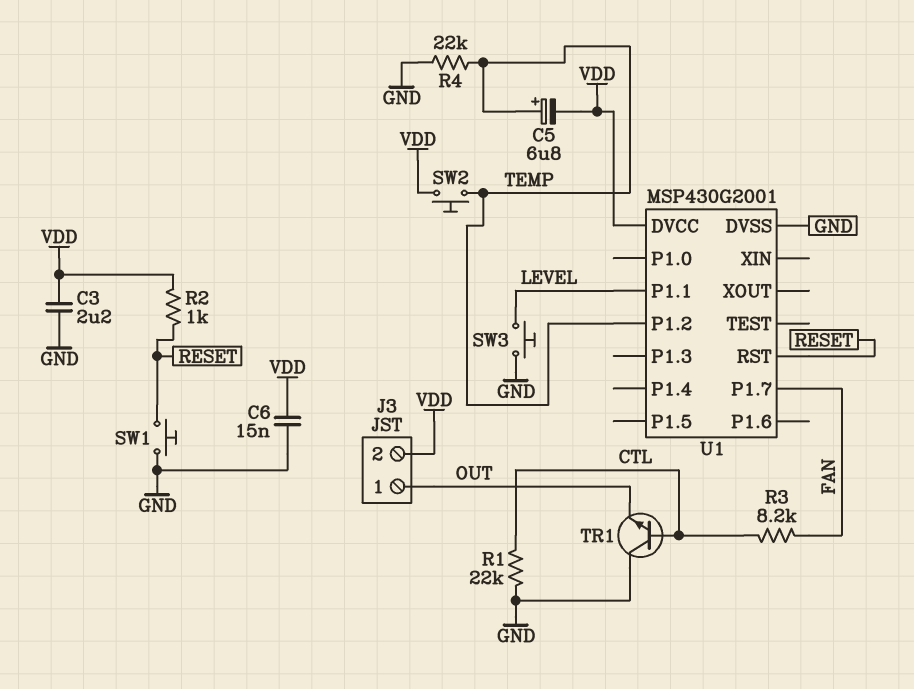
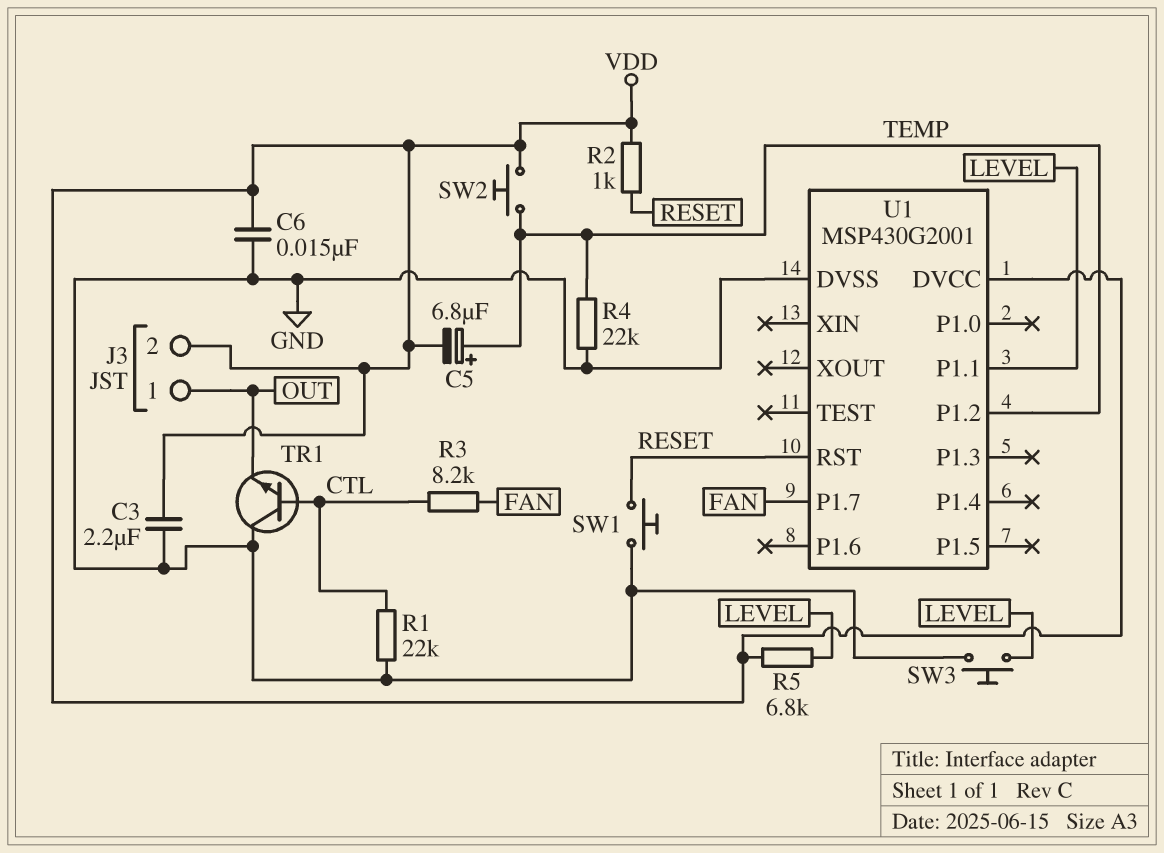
R5: none -> 6.8k (LEVEL, VDD)

